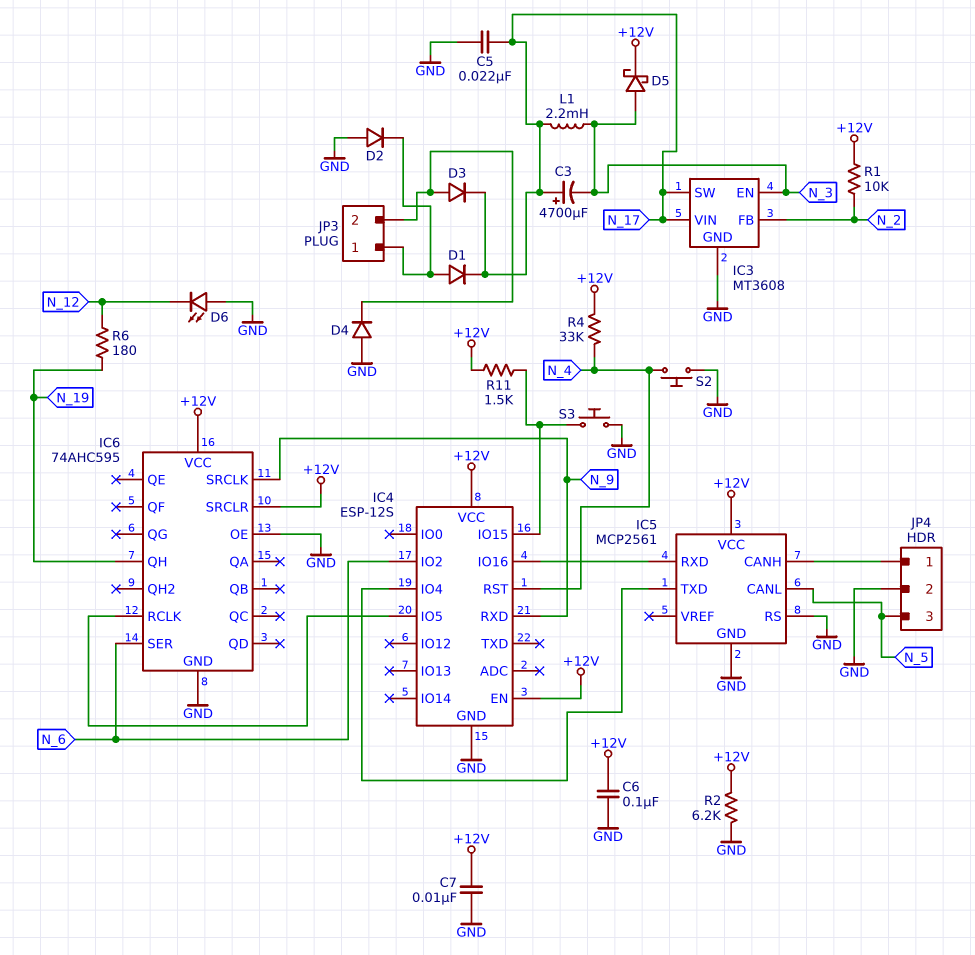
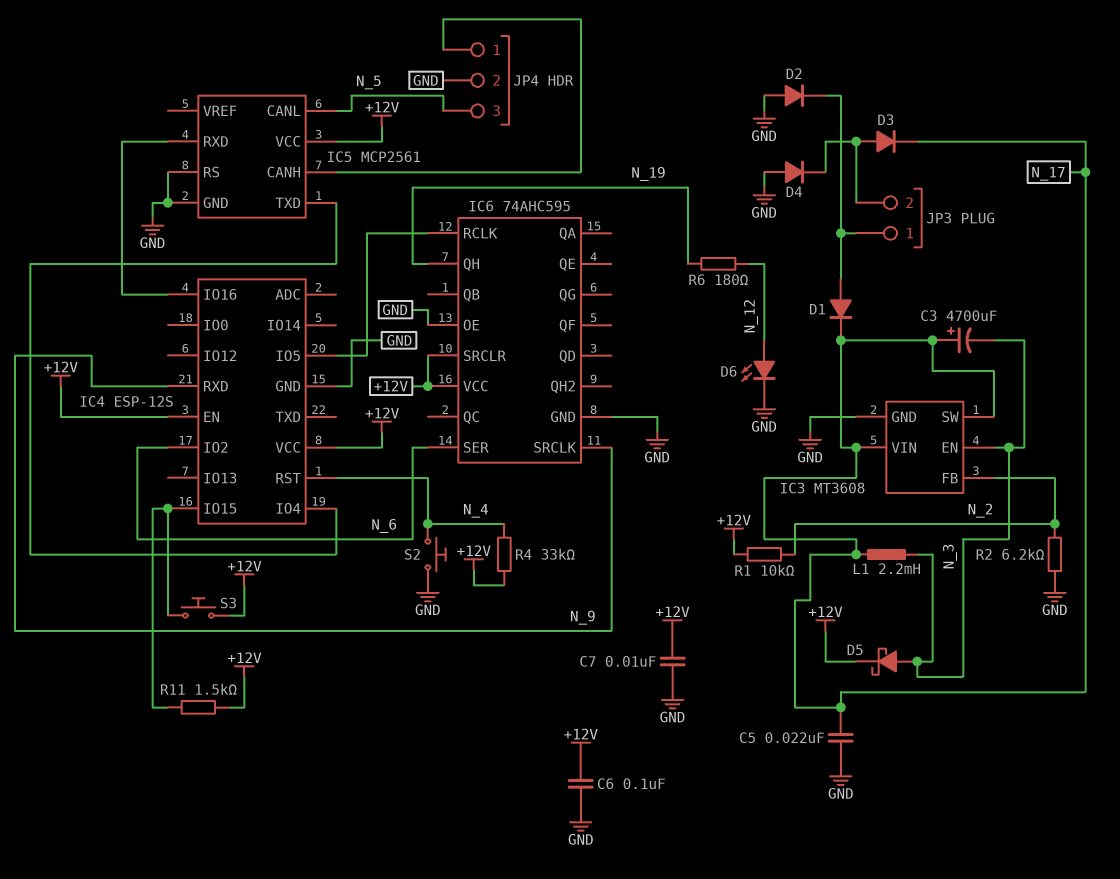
D6: LED (A GND, K N_12) -> LED (A N_12, K GND)
R2: 6.2k (+12V, GND) -> 6.2k (GND, N_2)
S3: button (GND, IC4/IO15) -> button (+12V, IC4/IO15)

